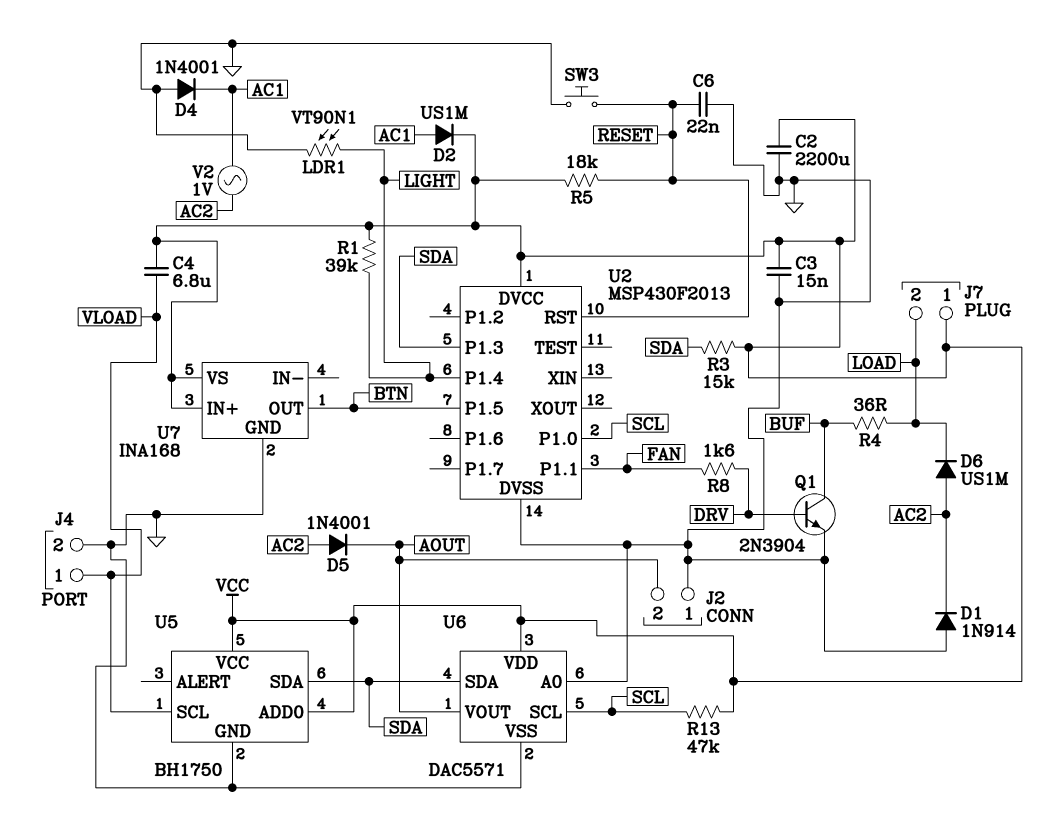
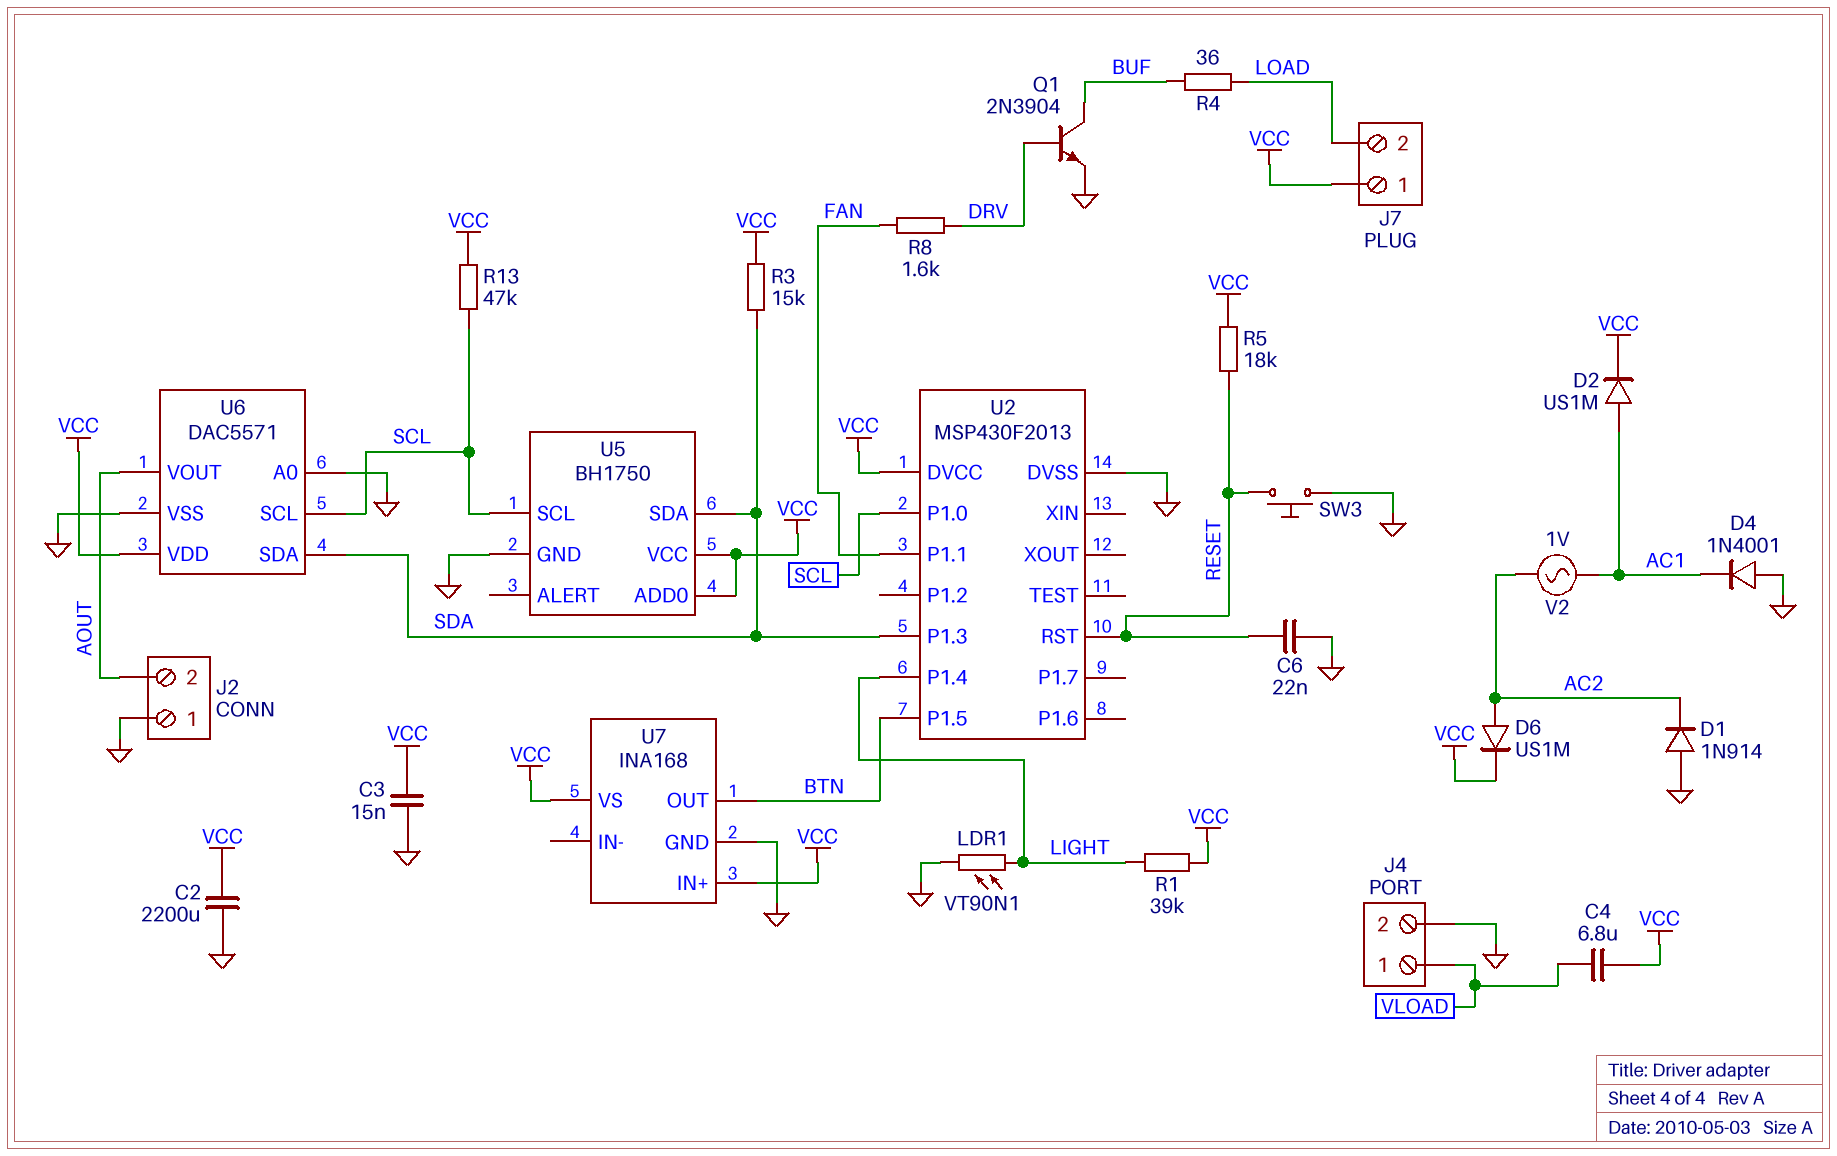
D5: diode 1N4001 (A AC2, K AOUT) -> none
D6: diode US1M (A AC2, K LOAD) -> diode US1M (A AC2, K VCC)
U5 pin SCL: VLOAD -> SCL

